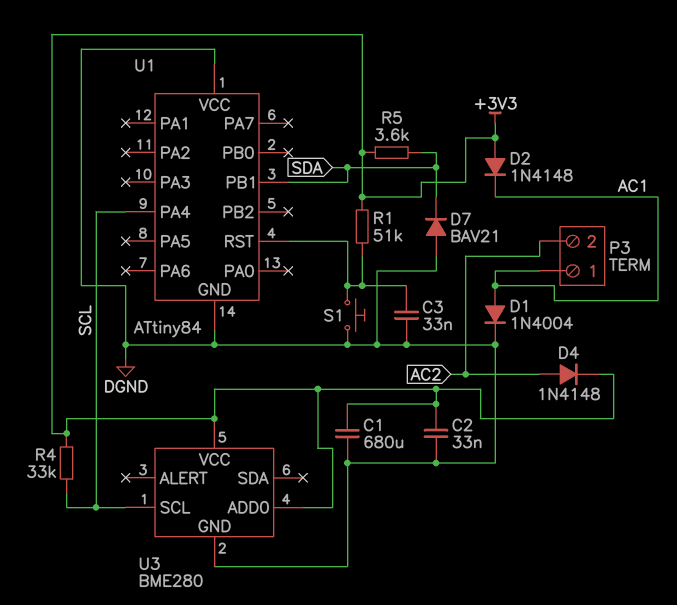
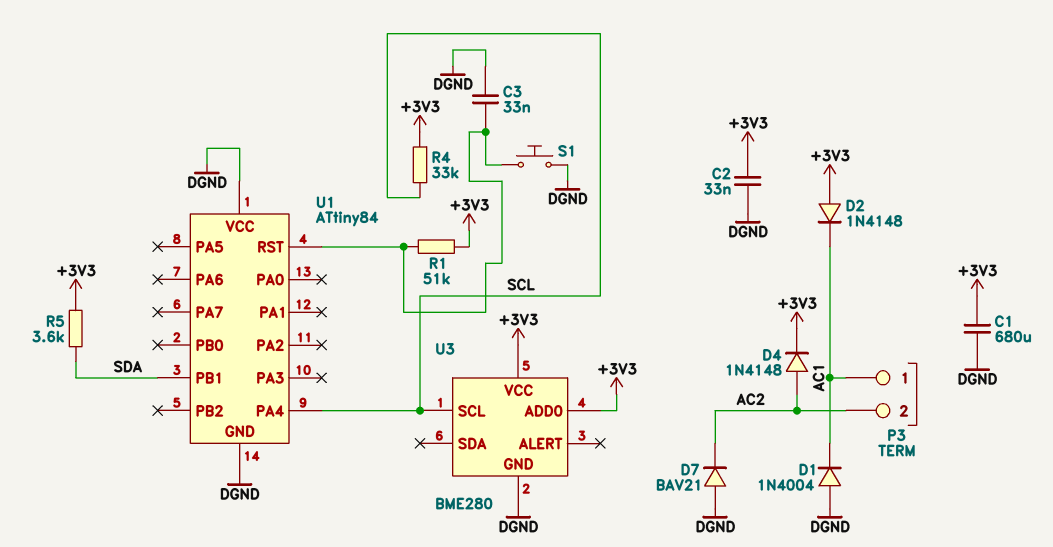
D1: diode 1N4004 (A AC1, K DGND) -> diode 1N4004 (A DGND, K AC1)
D7: diode BAV21 (A DGND, K SDA) -> diode BAV21 (A DGND, K AC2)

